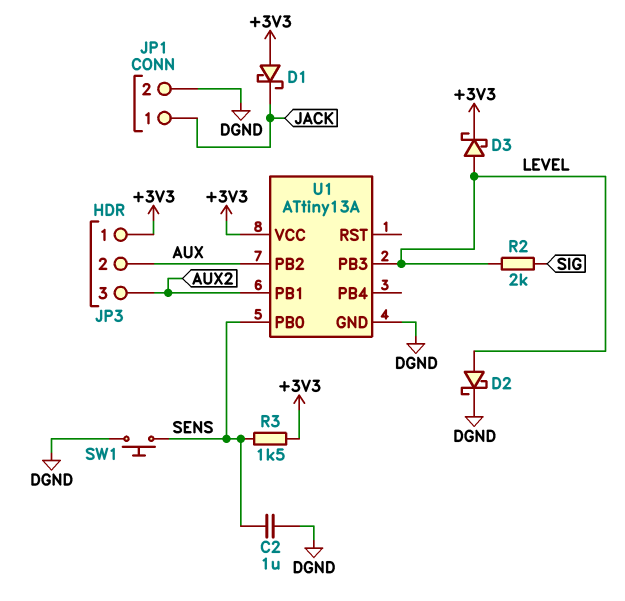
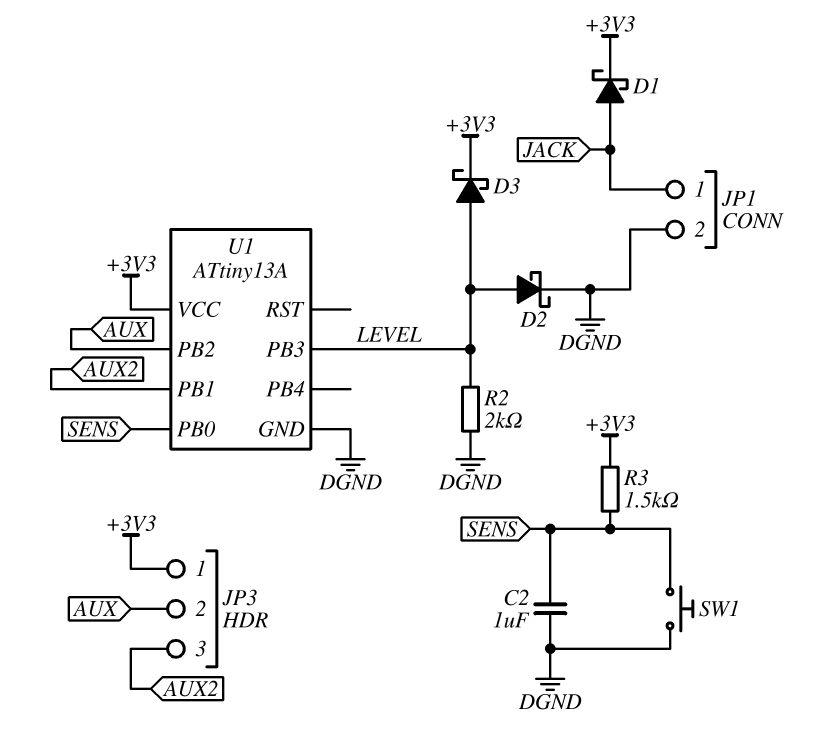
D1: schottky (A +3V3, K JACK) -> schottky (A JACK, K +3V3)
R2: 2k (LEVEL, SIG) -> 2k (DGND, LEVEL)

